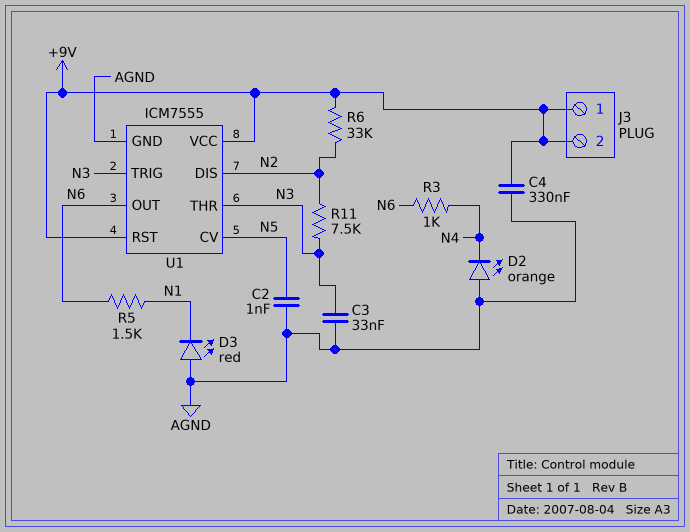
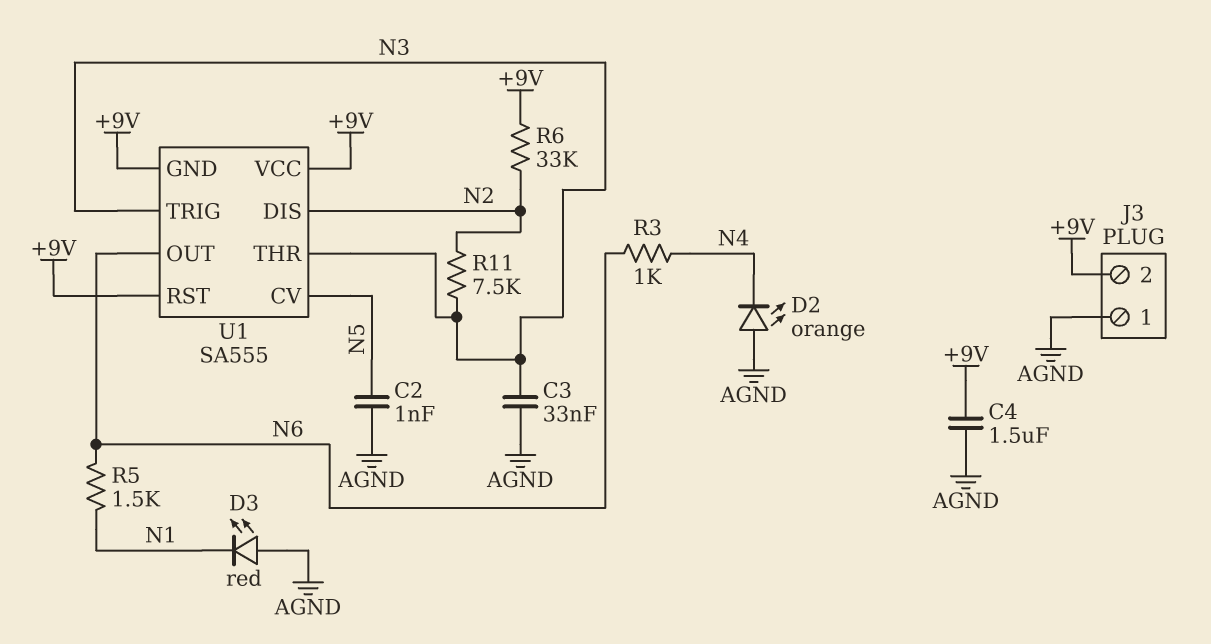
C4: 330nF (+9V, AGND) -> 1.5uF (+9V, AGND)
J3 pin 1: +9V -> AGND
U1: ICM7555 -> SA555
U1 pin GND: AGND -> +9V

